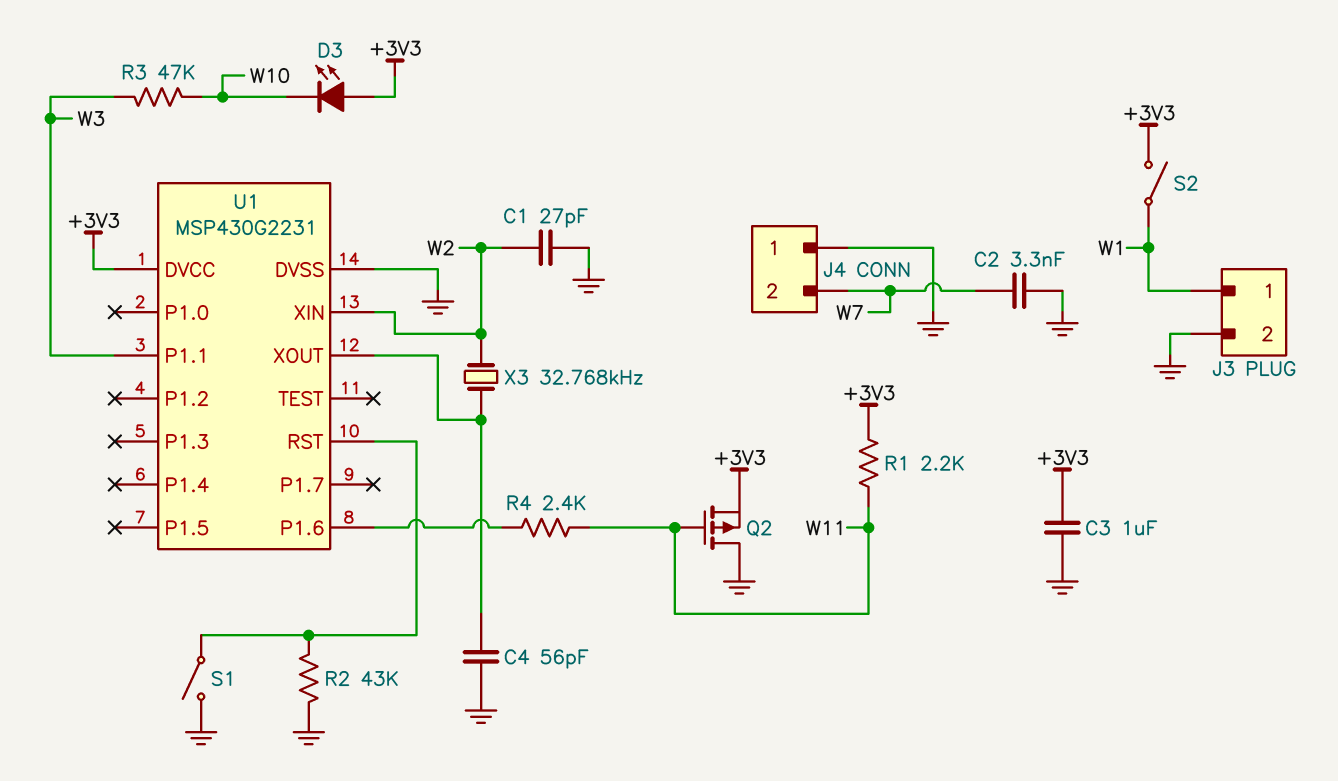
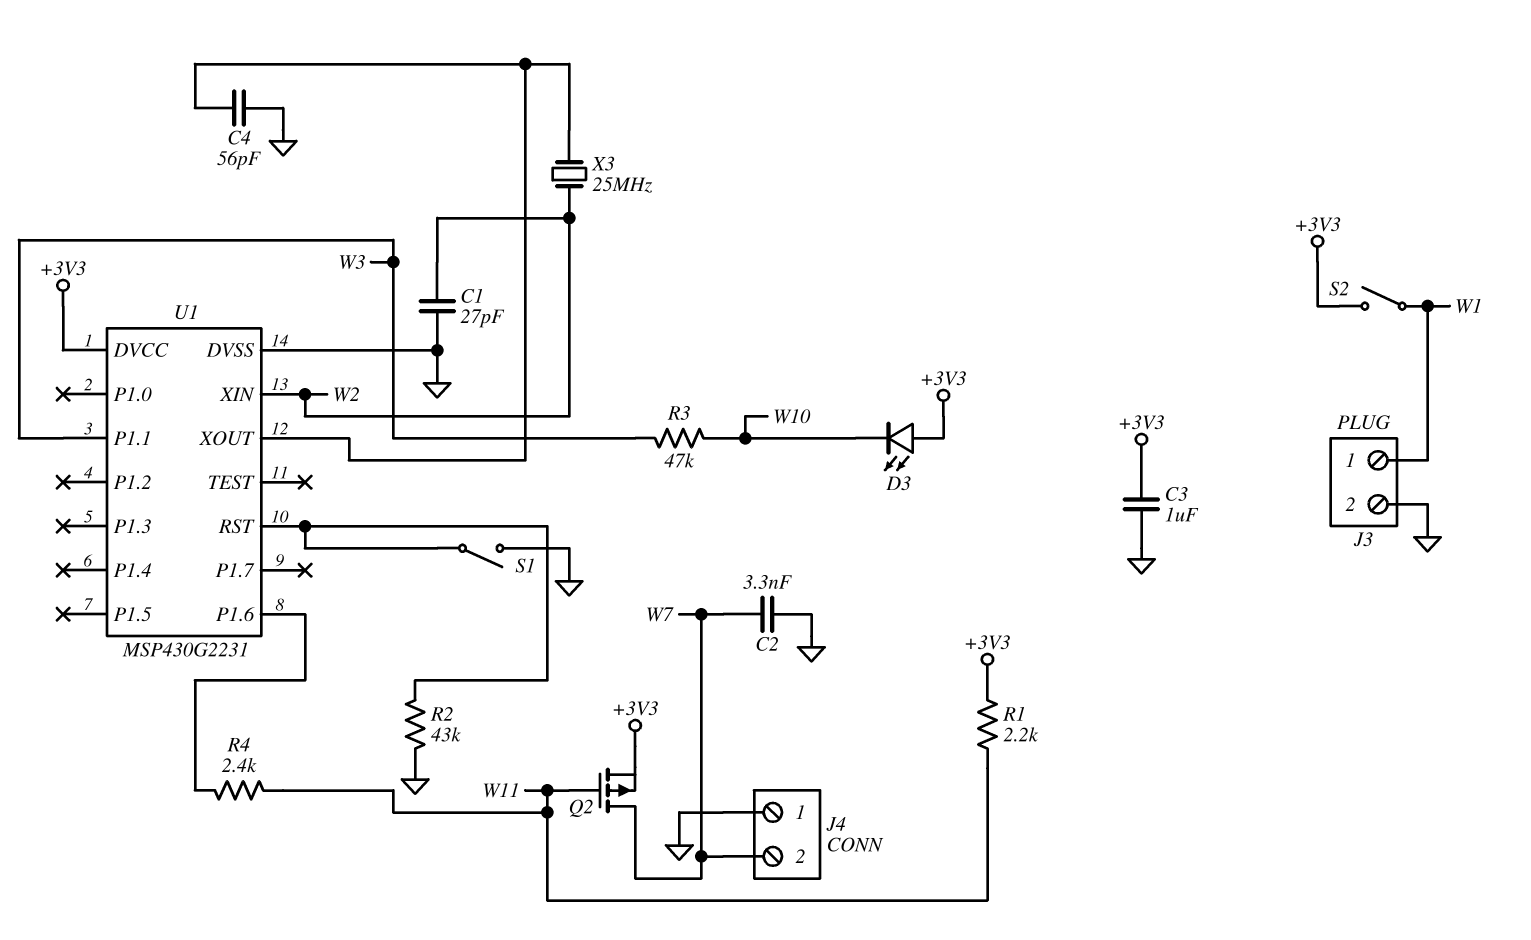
Q2: PMOS (G W11, D GND, S +3V3) -> PMOS (G W11, D W7, S +3V3)
X3: 32.768kHz (U1/XOUT, W2) -> 25MHz (U1/XOUT, W2)

